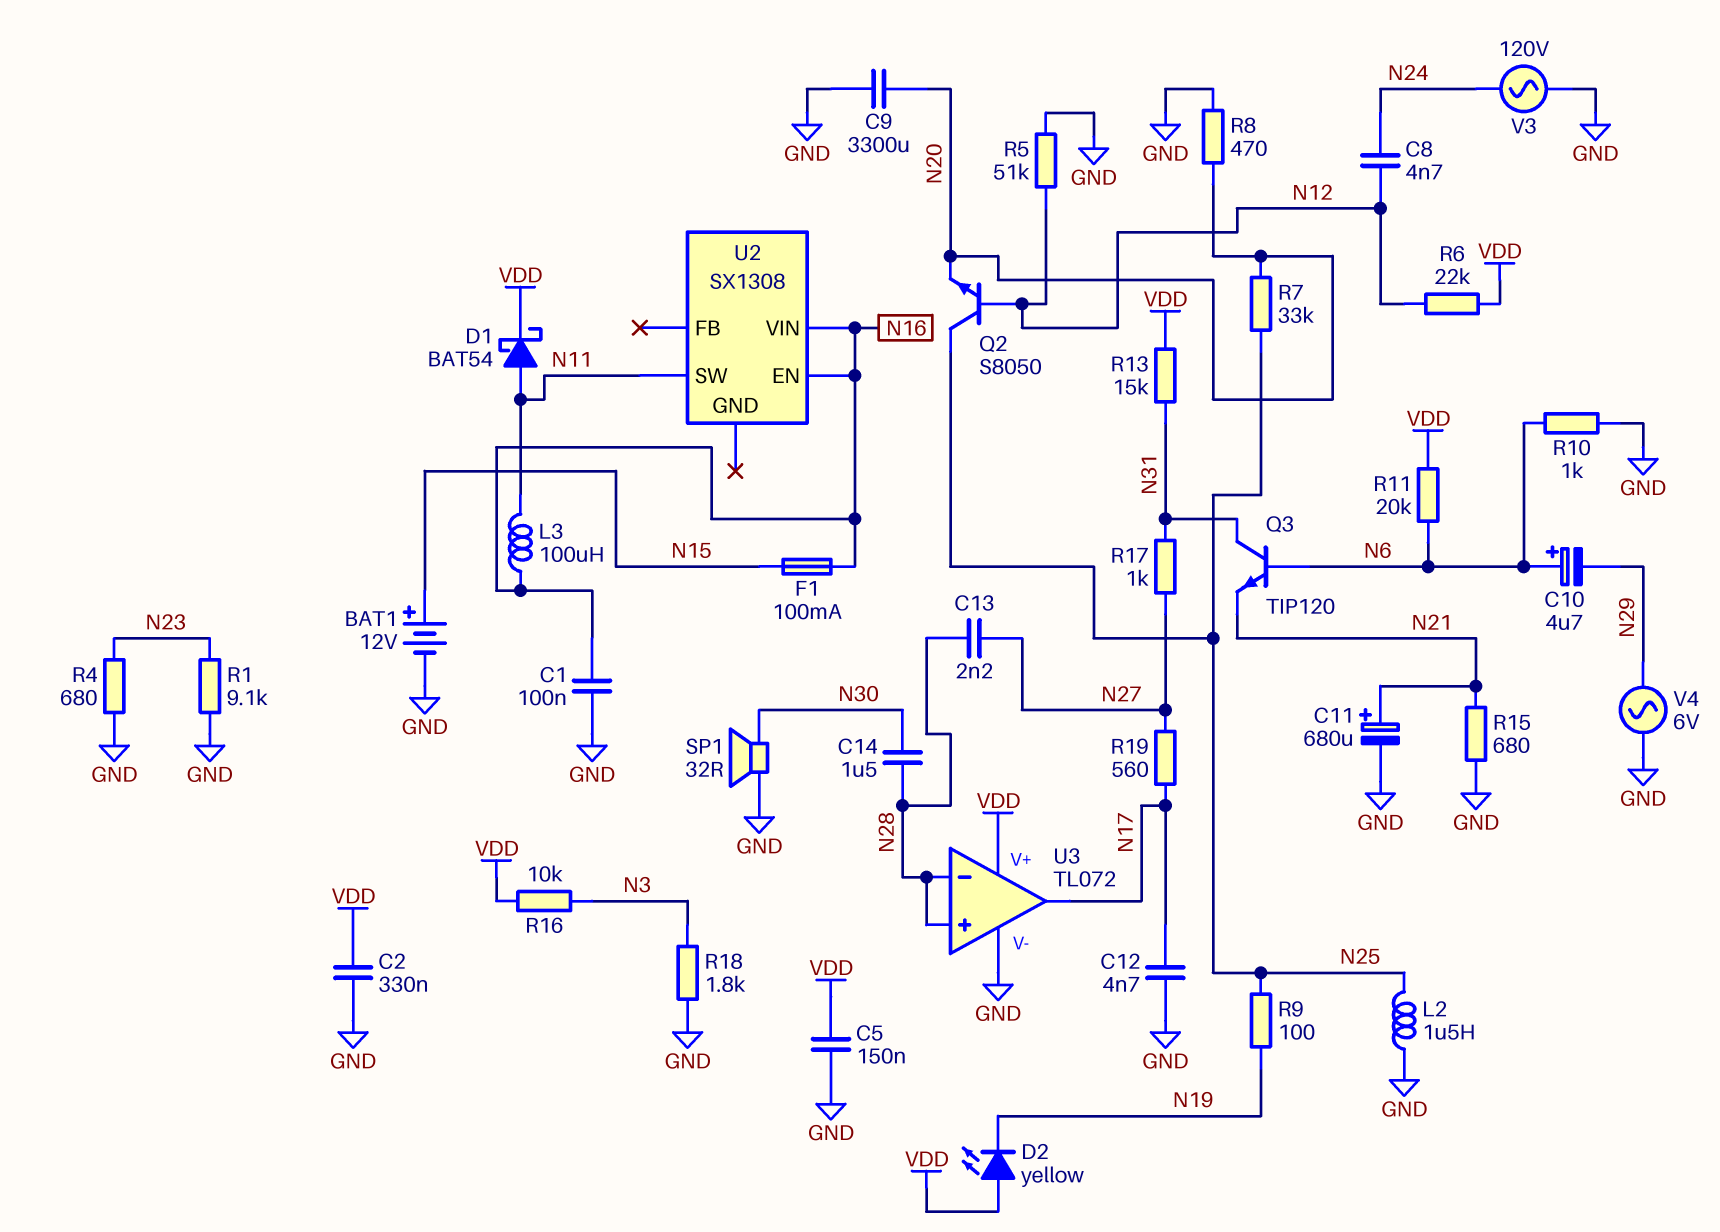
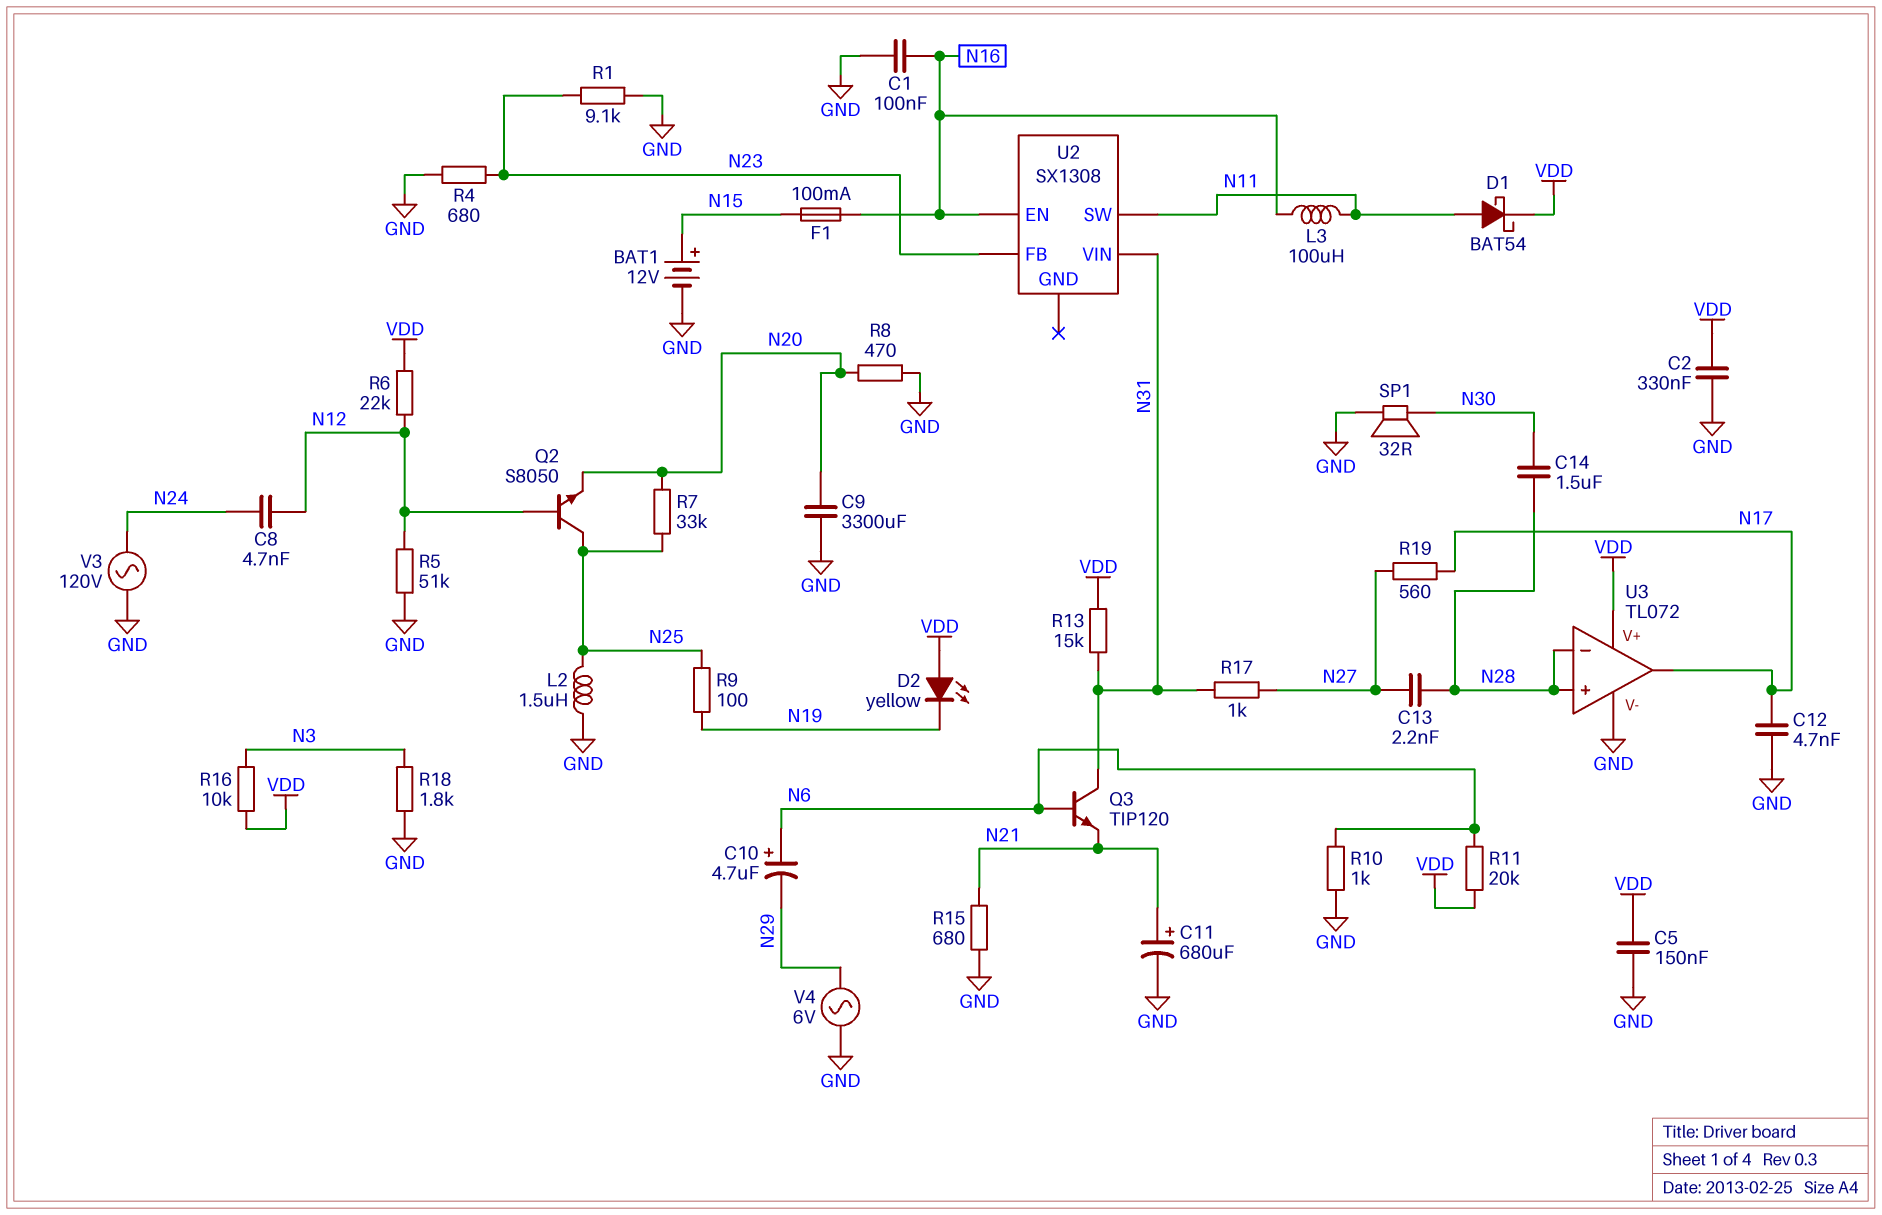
U2 pin FB: none -> N23
U2 pin VIN: N16 -> N31

